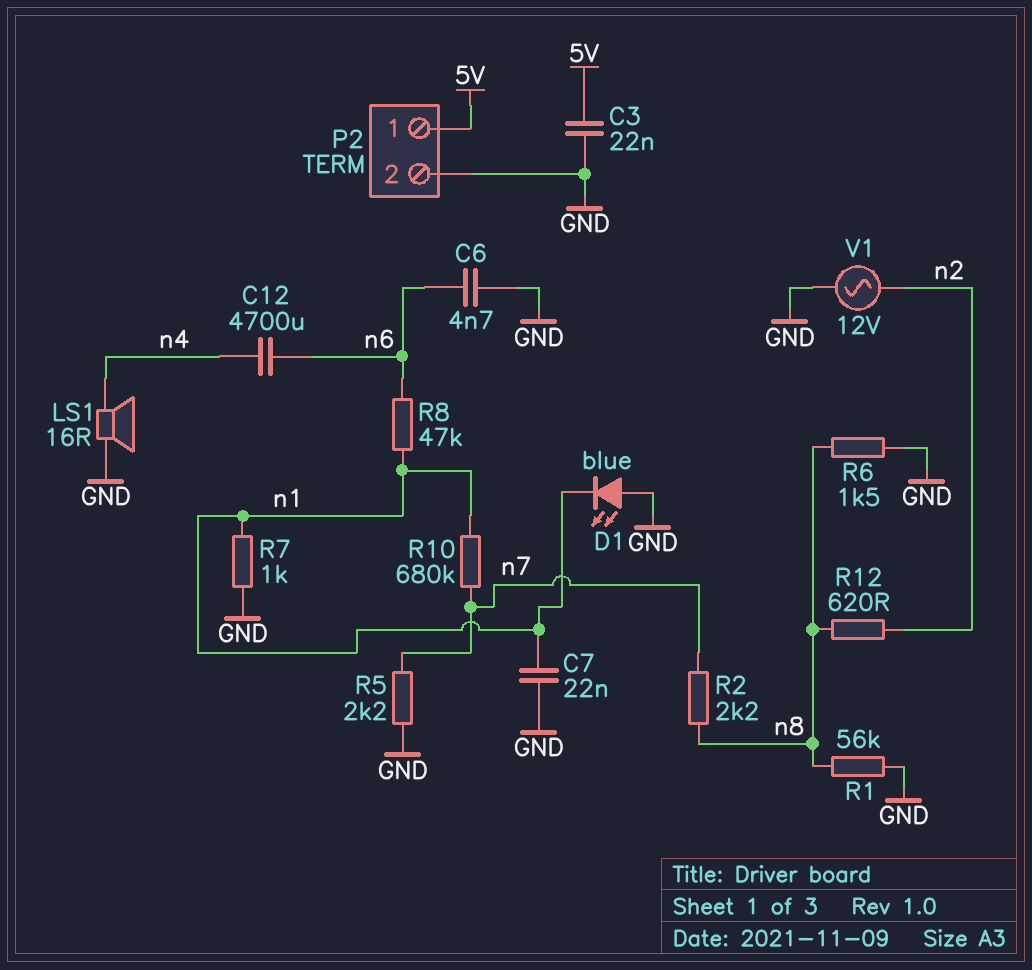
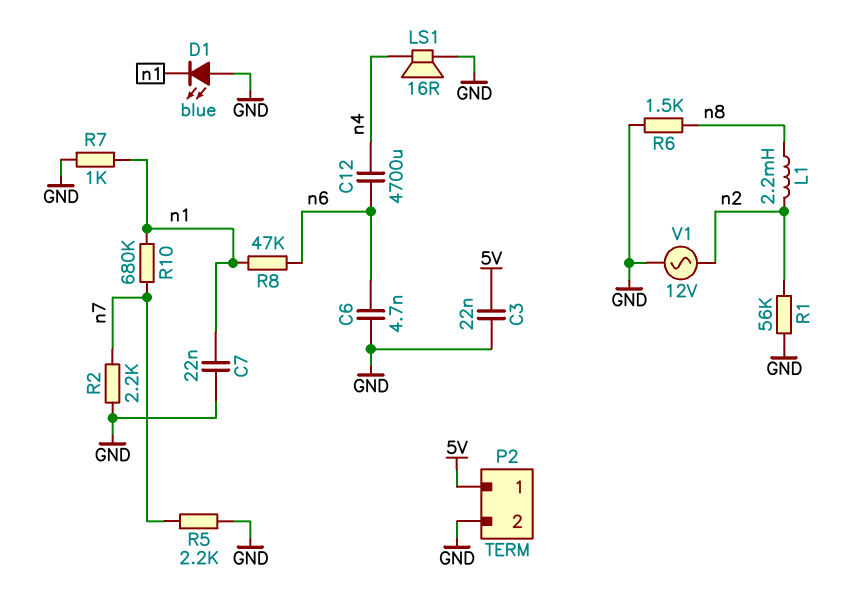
L1: none -> 2.2mH (n2, n8)
R1: 56k (GND, n8) -> 56k (GND, n2)
R2: 2.2k (n7, n8) -> 2.2k (GND, n7)
R12: 620 (n2, n8) -> none

